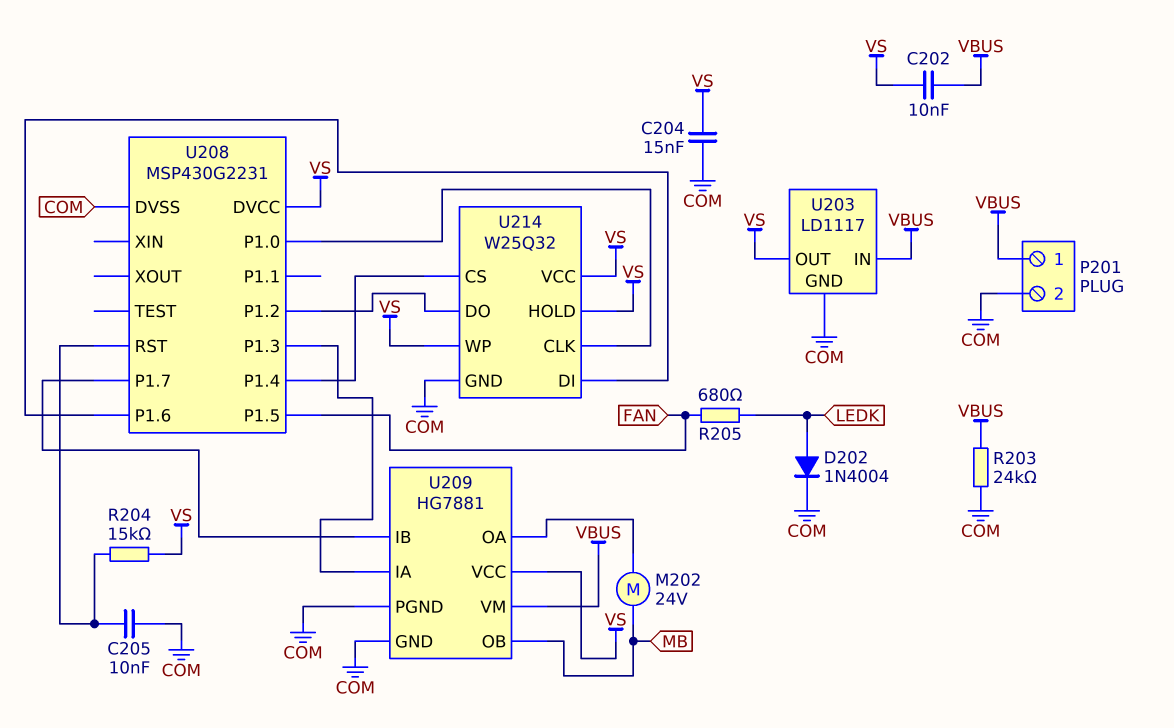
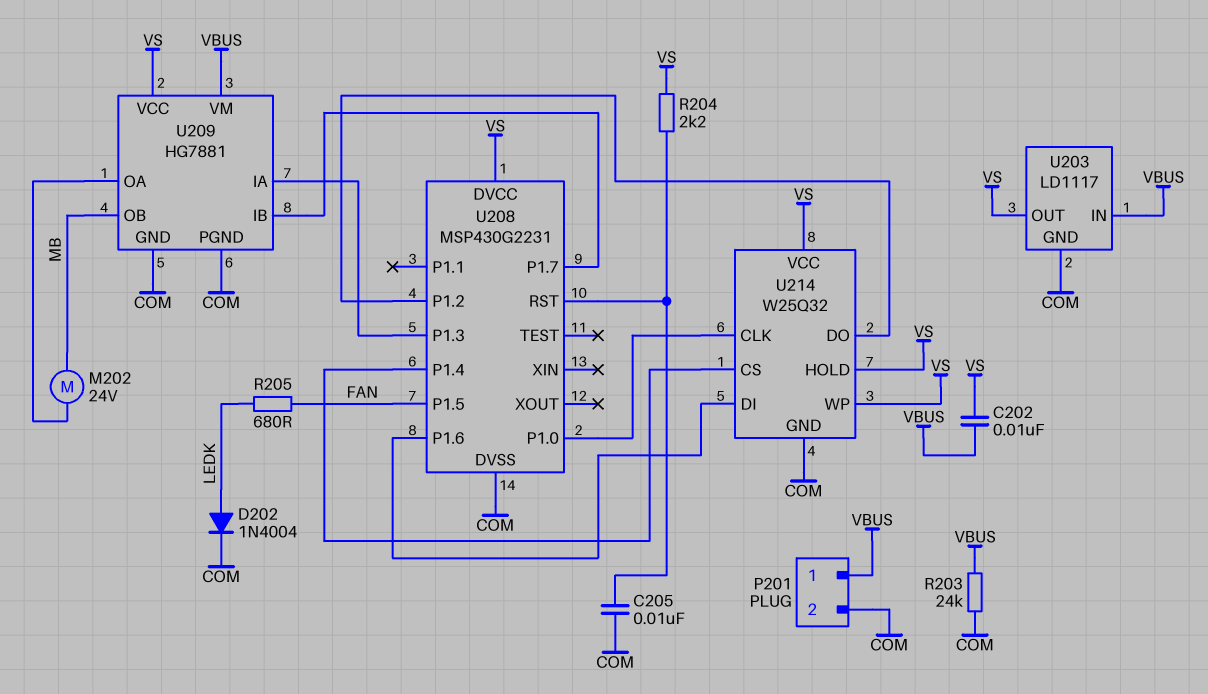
C204: 15nF (COM, VS) -> none
R204: 15k (U208/RST, VS) -> 2.2k (U208/RST, VS)

